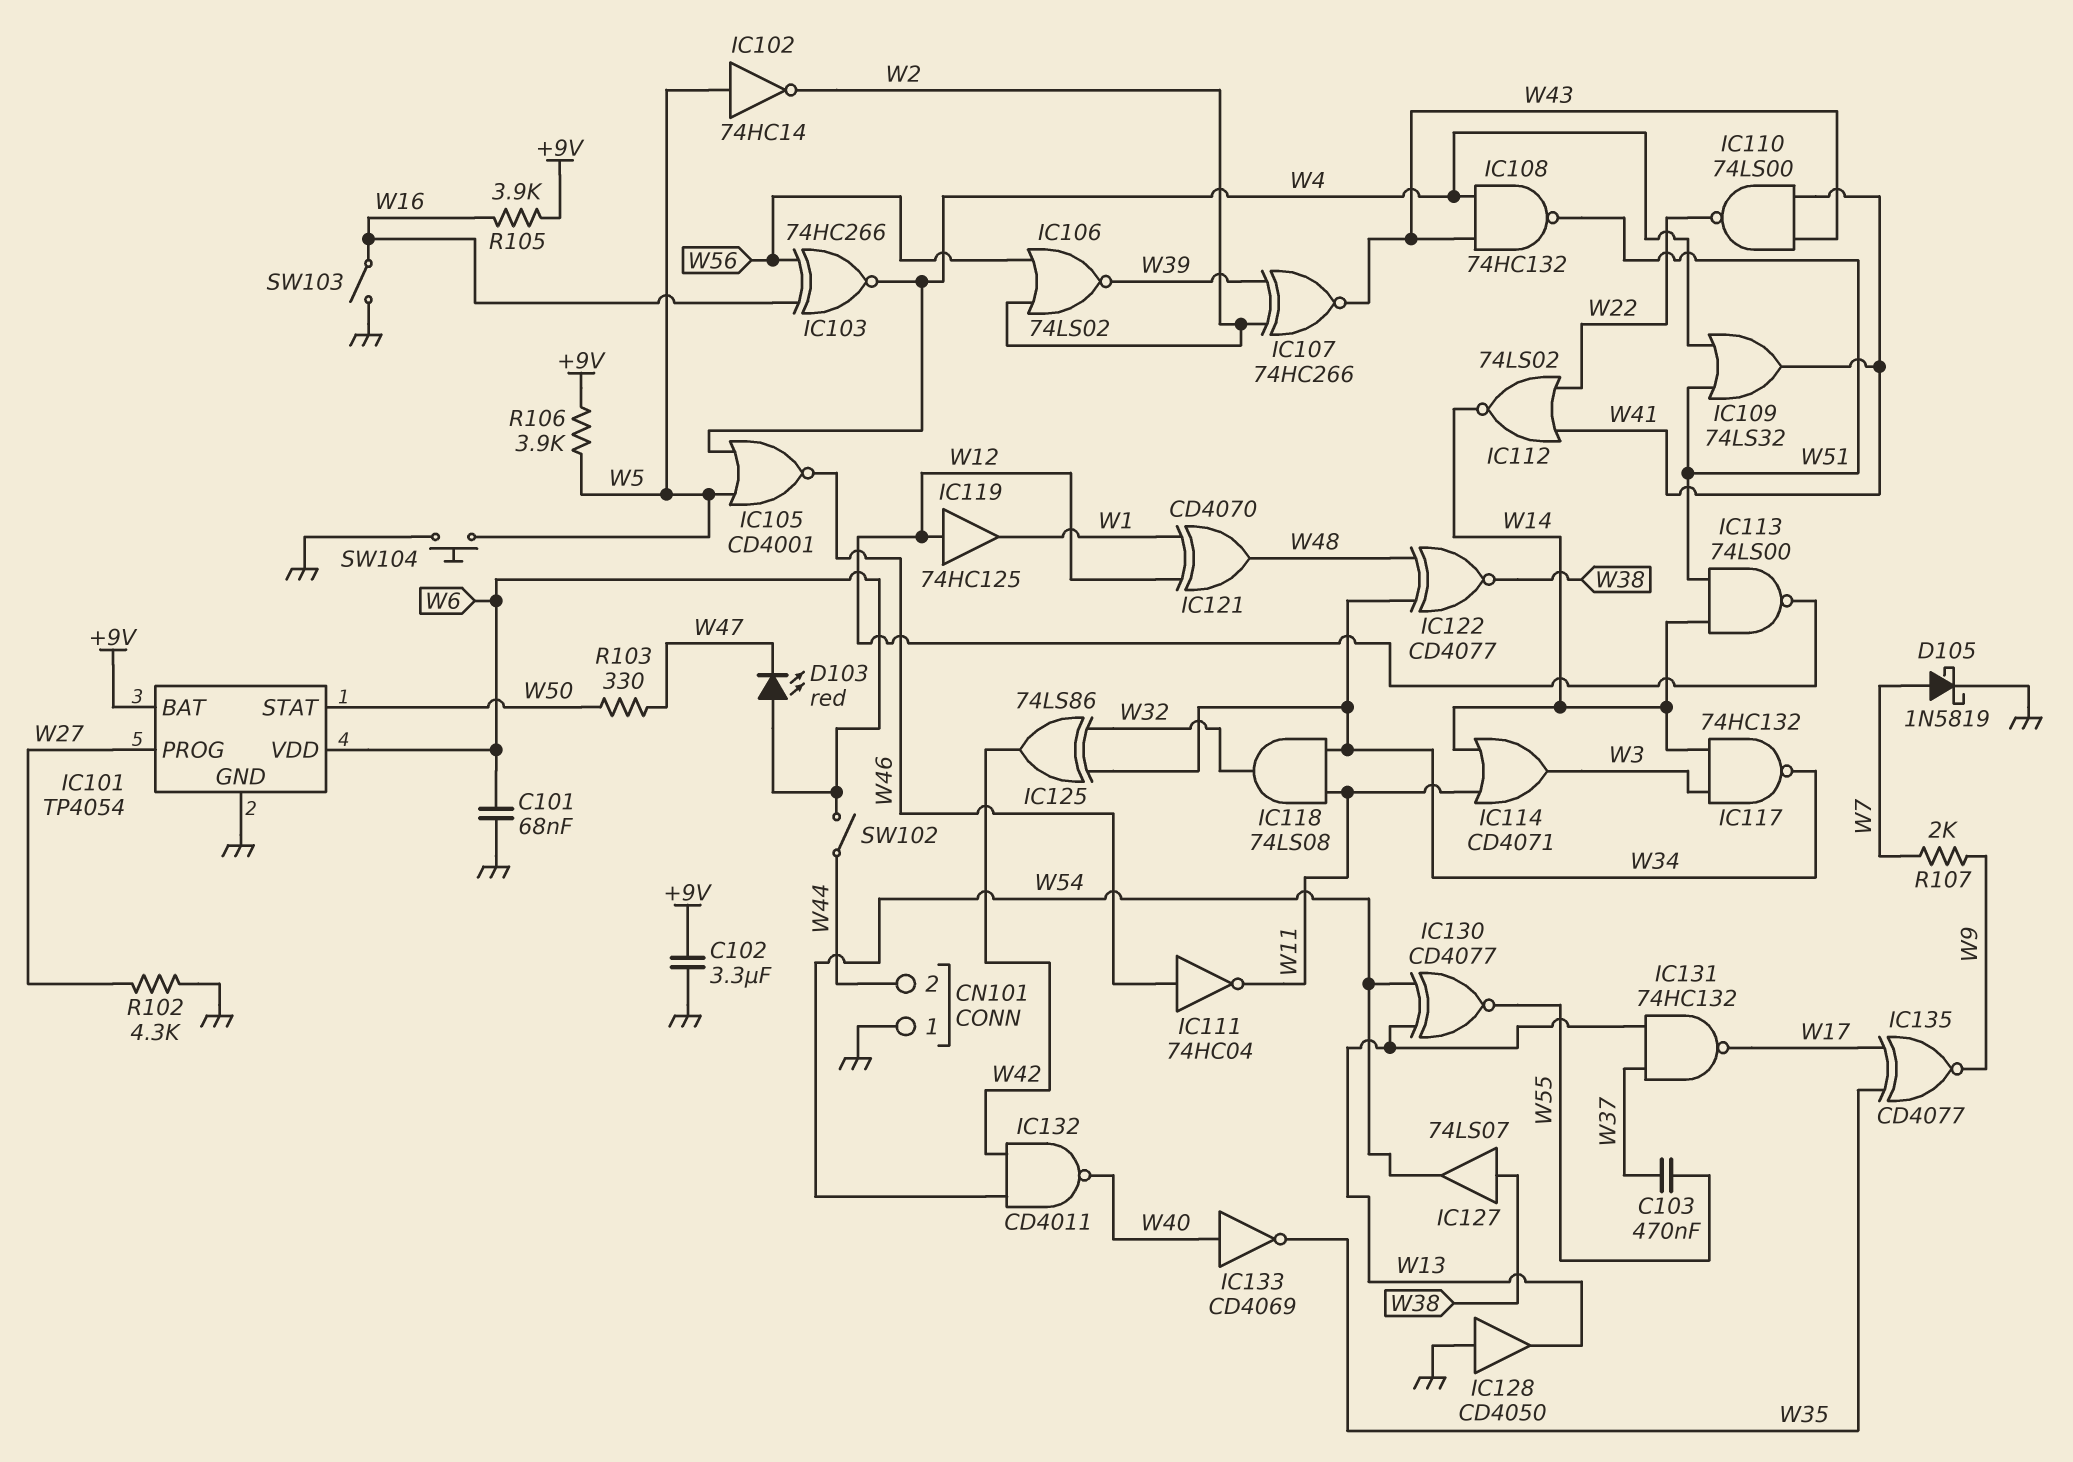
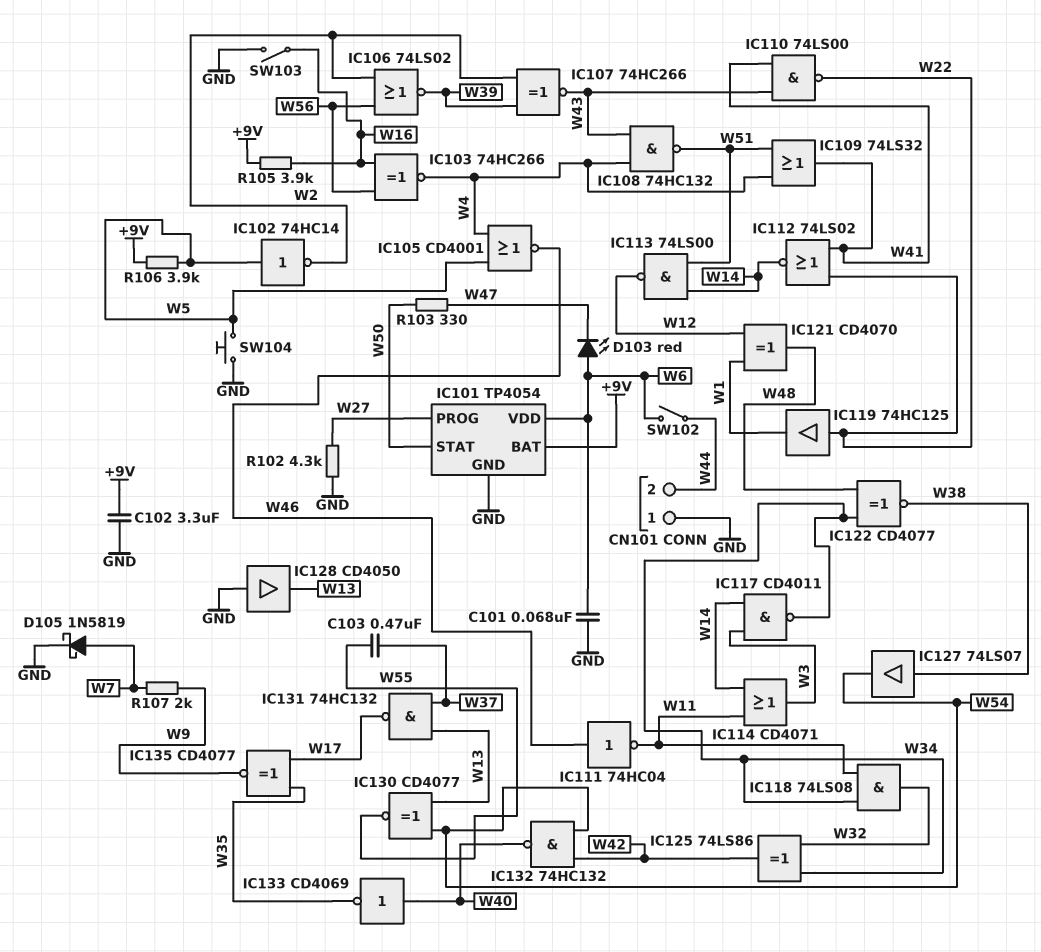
IC117: NAND 74HC132 (in W3, in W14, out W34) -> NAND CD4011 (in W3, in W14, out W34)
IC119: buffer 74HC125 (in W12, out W1) -> buffer 74HC125 (in W22, out W1)
IC132: NAND CD4011 (in W42, in W54, out W40) -> NAND 74HC132 (in W42, in W54, out W40)

